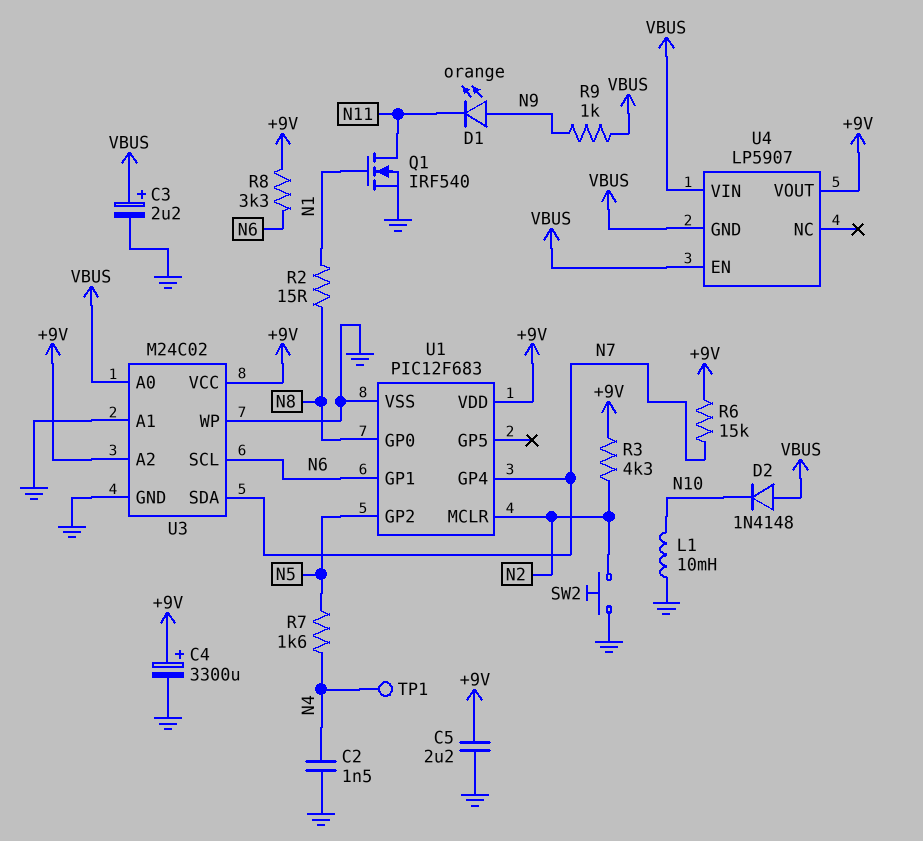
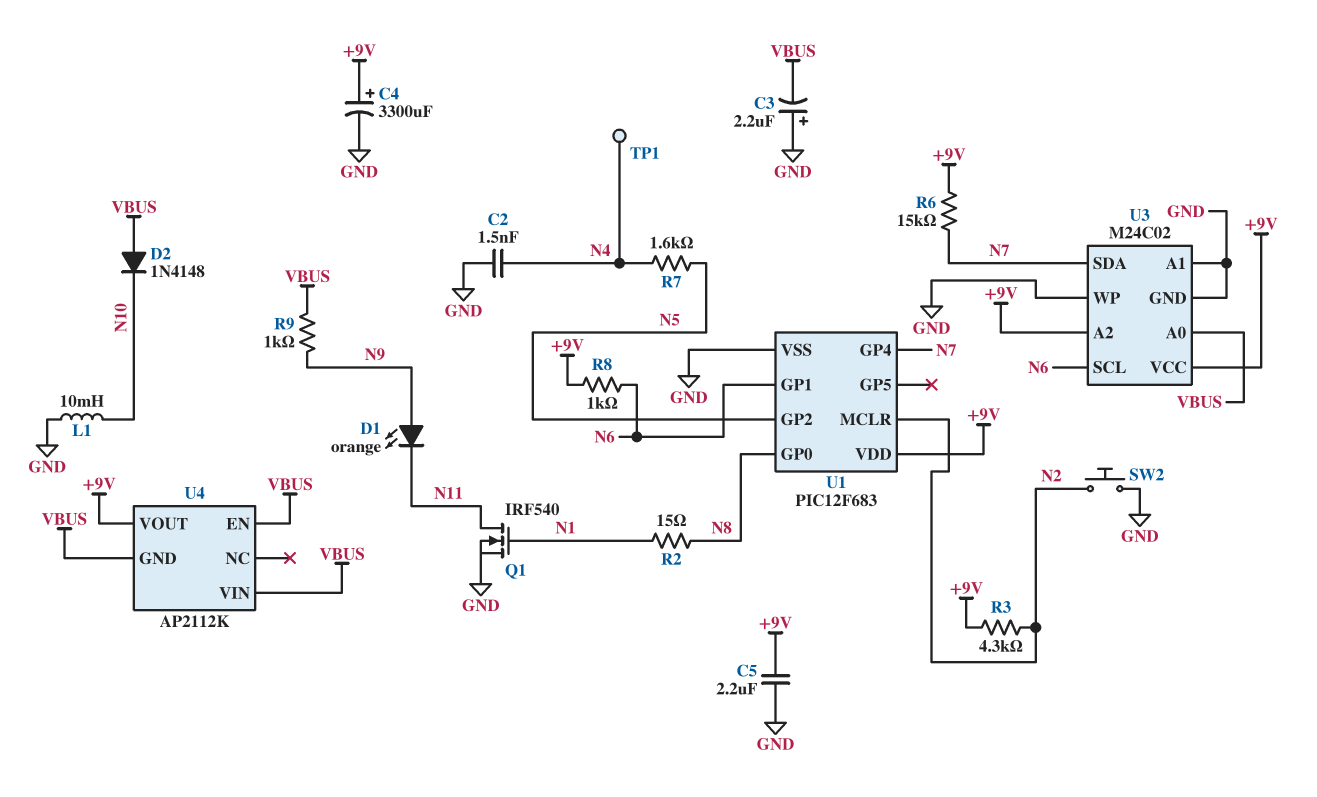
C3: 2.2uF (plus VBUS, minus GND) -> 2.2uF (plus GND, minus VBUS)
R8: 3.3k (+9V, N6) -> 1k (+9V, N6)
U4: LP5907 -> AP2112K

